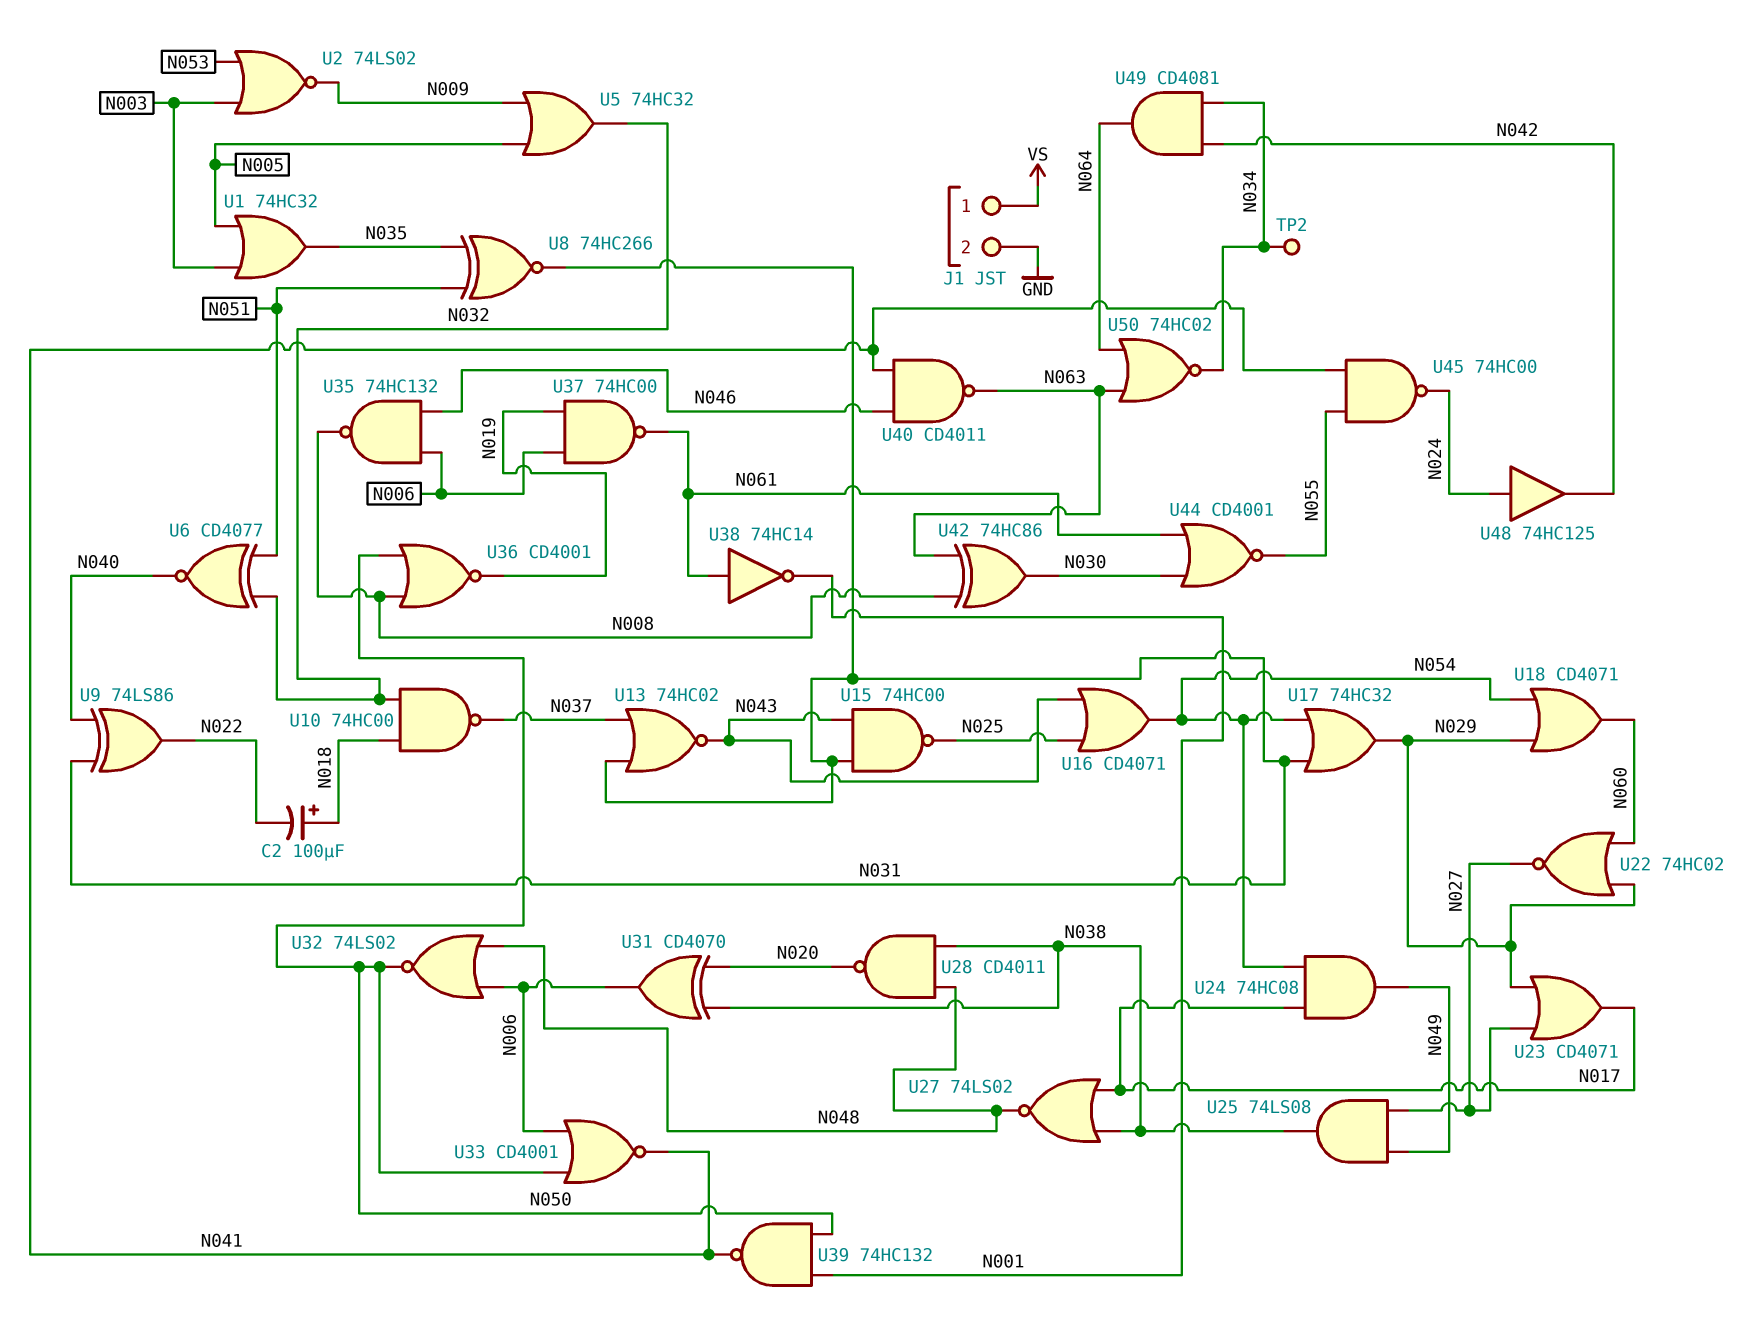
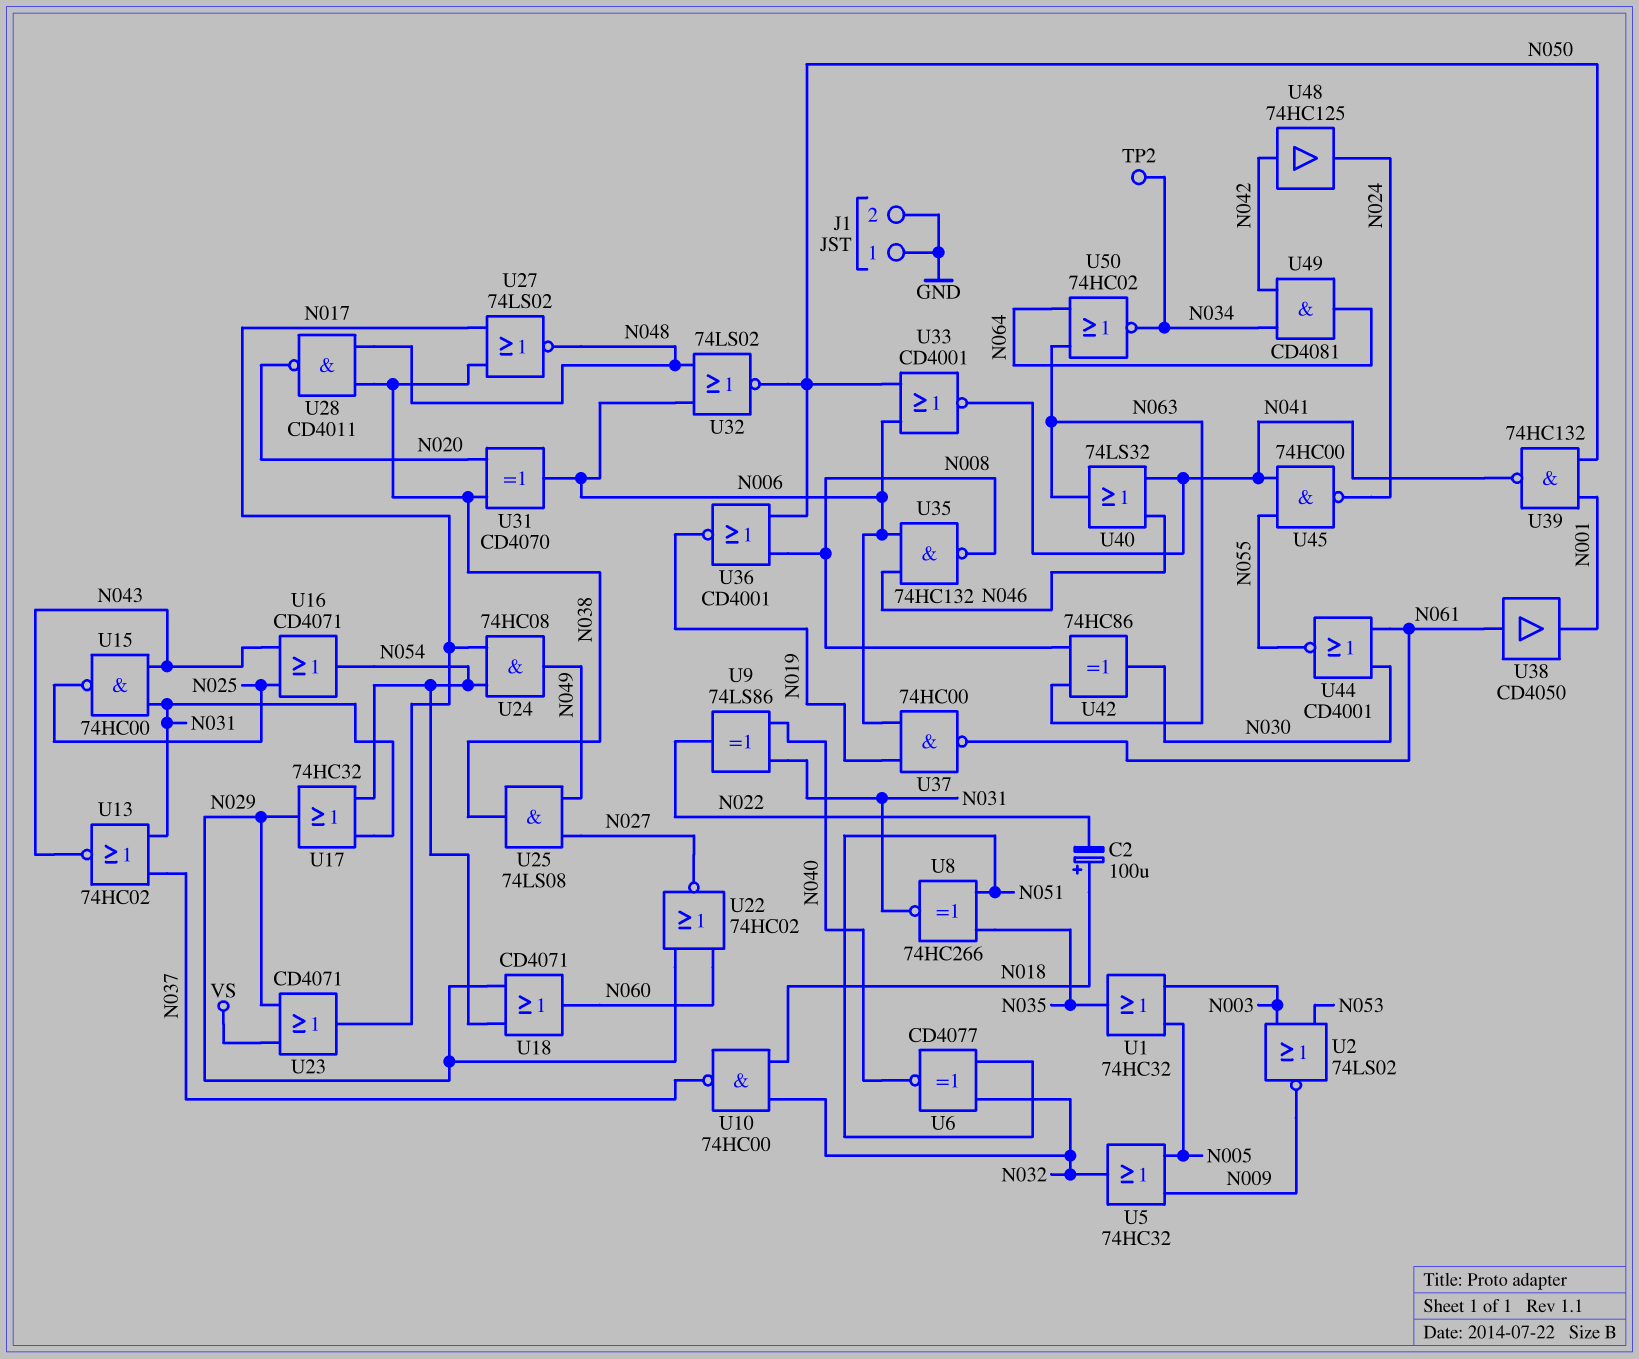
J1 pin 1: VS -> GND
U23: OR CD4071 (in N027, in N029, out N017) -> OR CD4071 (in N029, in VS, out N017)
U38: NOT 74HC14 (in N061, out N001) -> buffer CD4050 (in N061, out N001)
U40: NAND CD4011 (in N041, in N046, out N063) -> OR 74LS32 (in N041, in N046, out N063)
U48: buffer 74HC125 (in N024, out N042) -> buffer 74HC125 (in N042, out N024)

